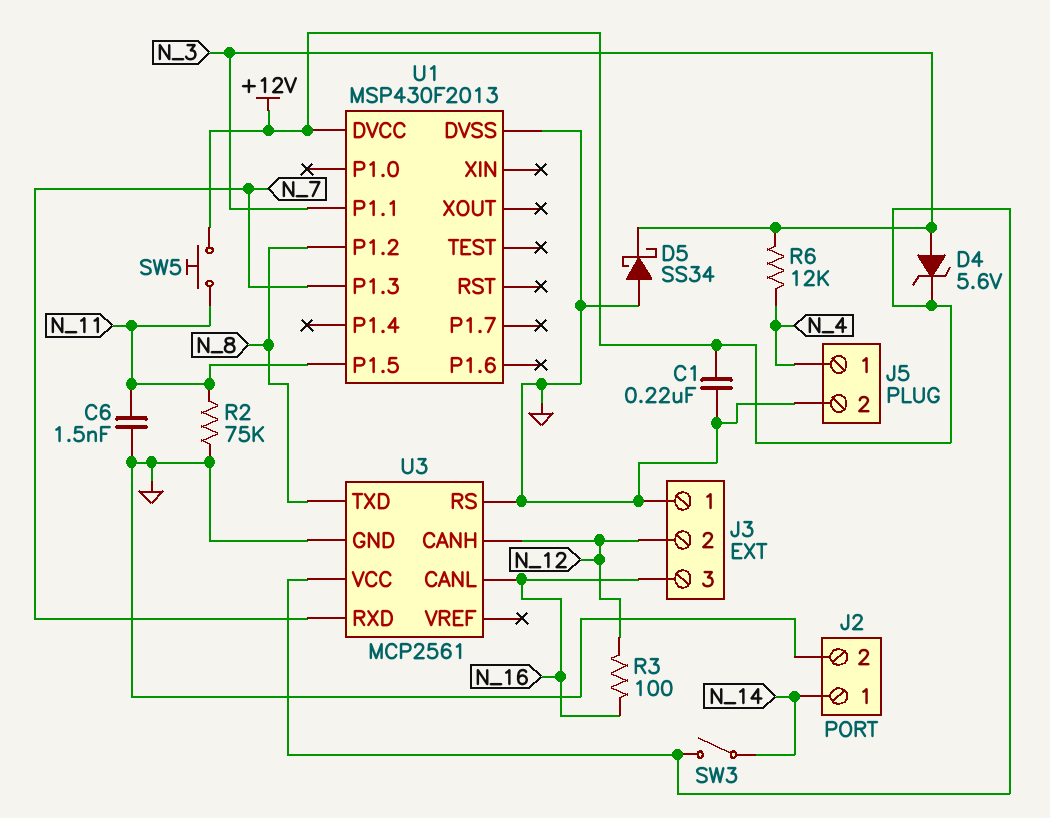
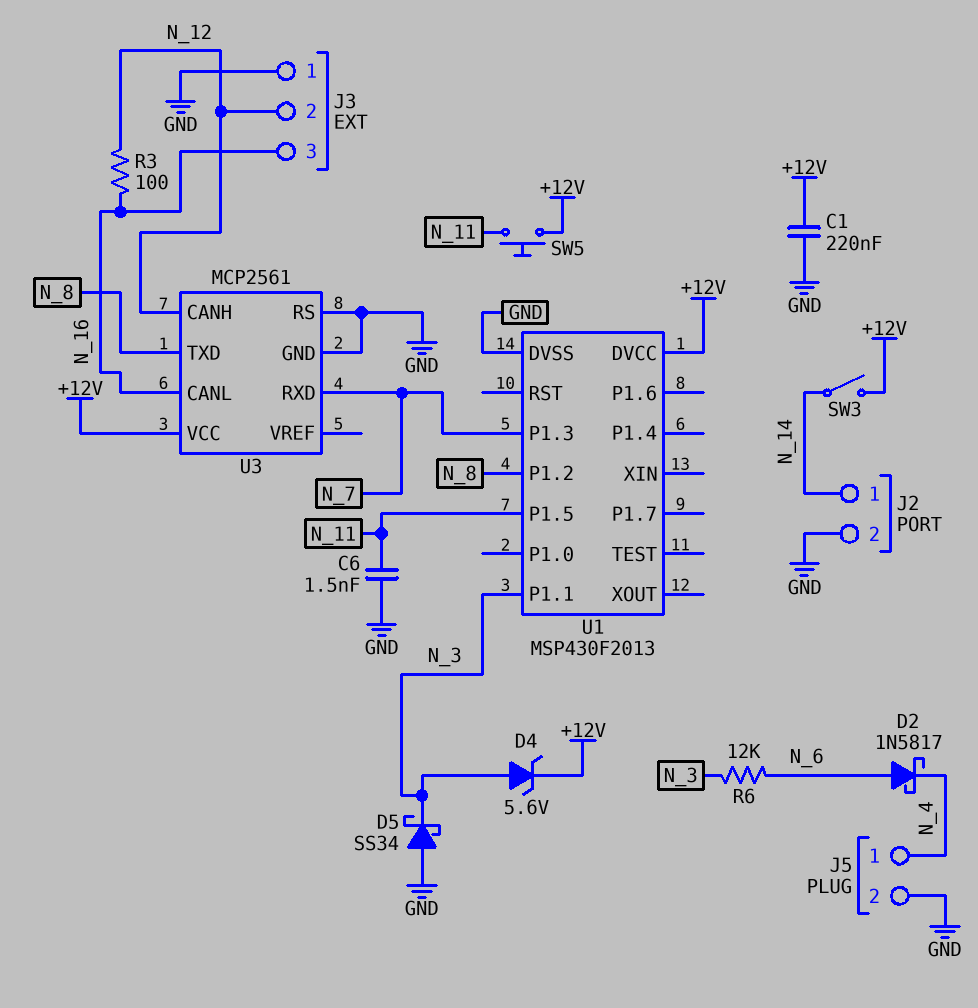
D2: none -> schottky 1N5817 (A N_6, K N_4)
R2: 75k (GND, N_11) -> none
R6: 12k (N_3, N_4) -> 12k (N_3, N_6)

